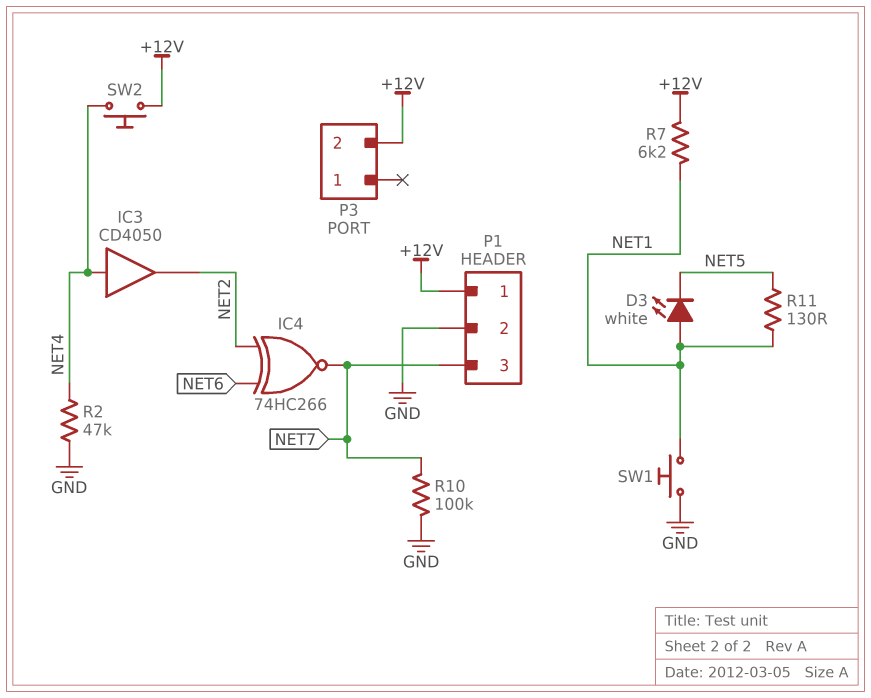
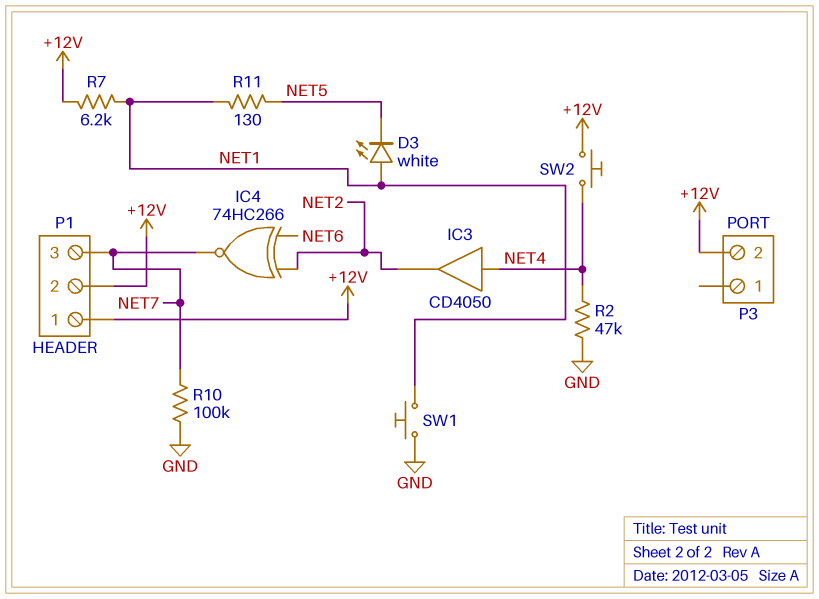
P1 pin 2: GND -> +12V

